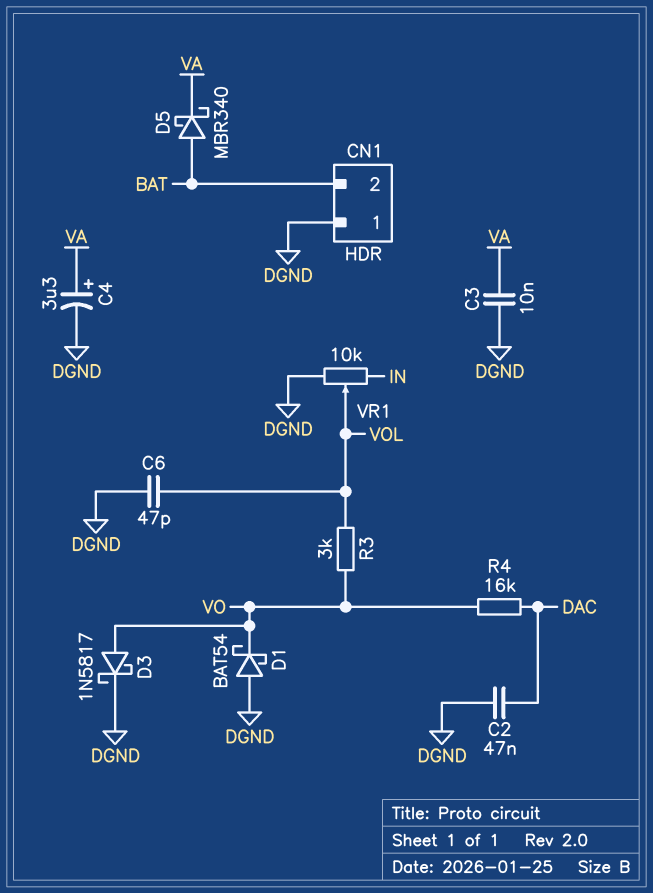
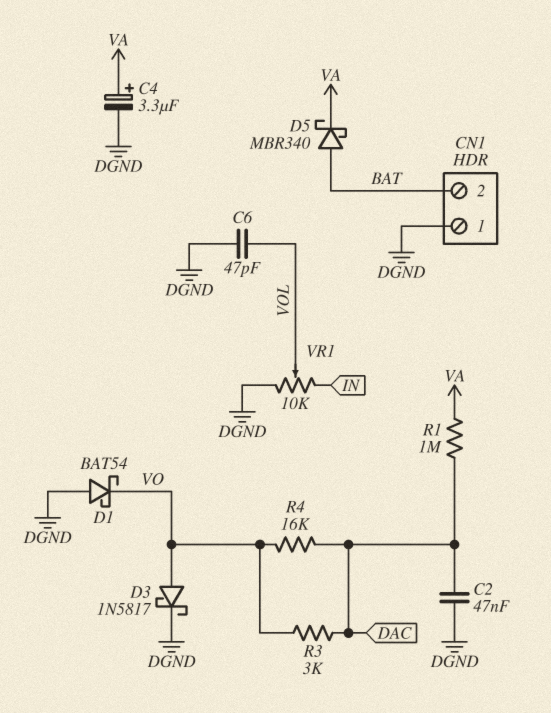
C3: 10nF (DGND, VA) -> none
R1: none -> 1M (DAC, VA)
R3: 3k (VO, VOL) -> 3k (DAC, VO)

